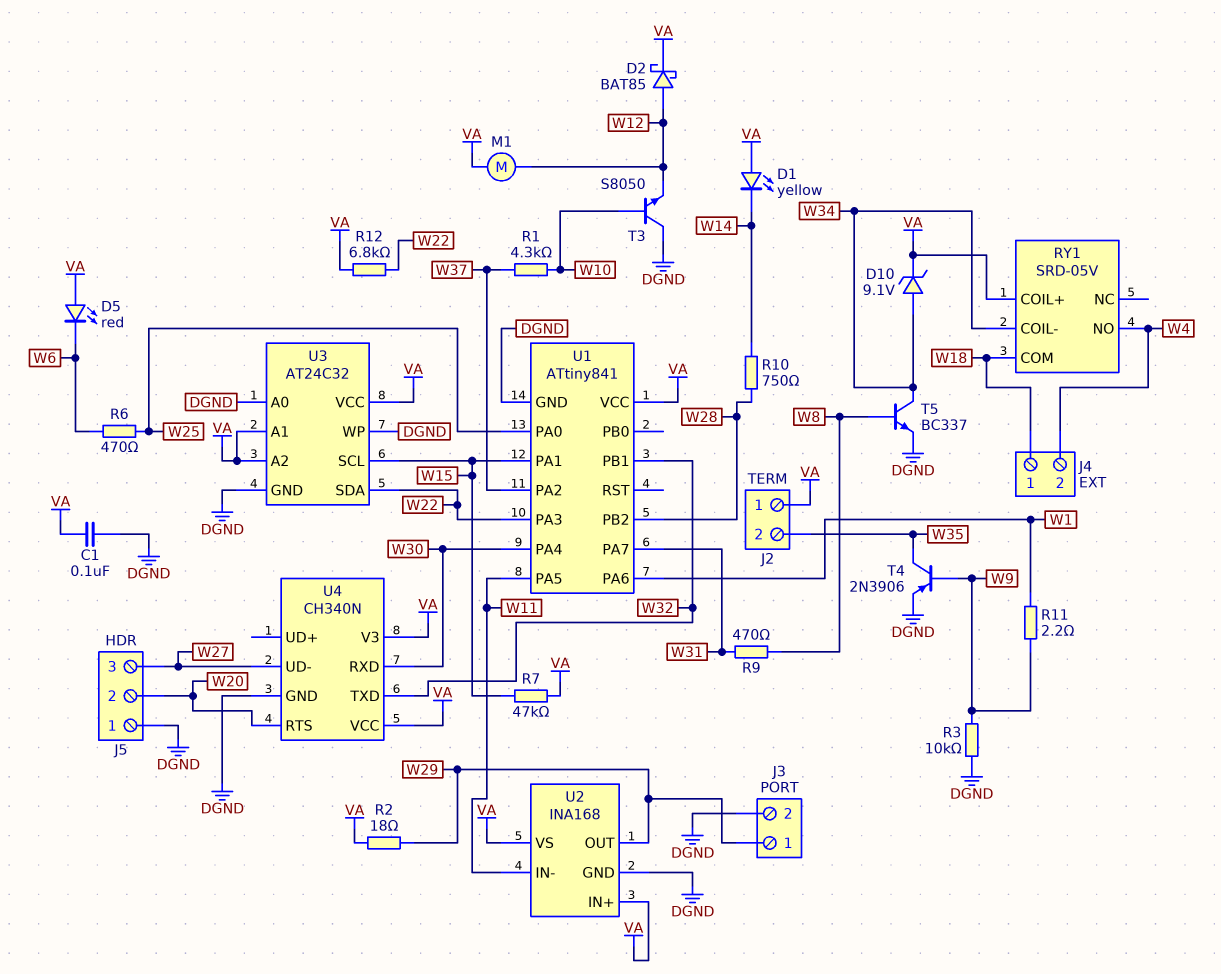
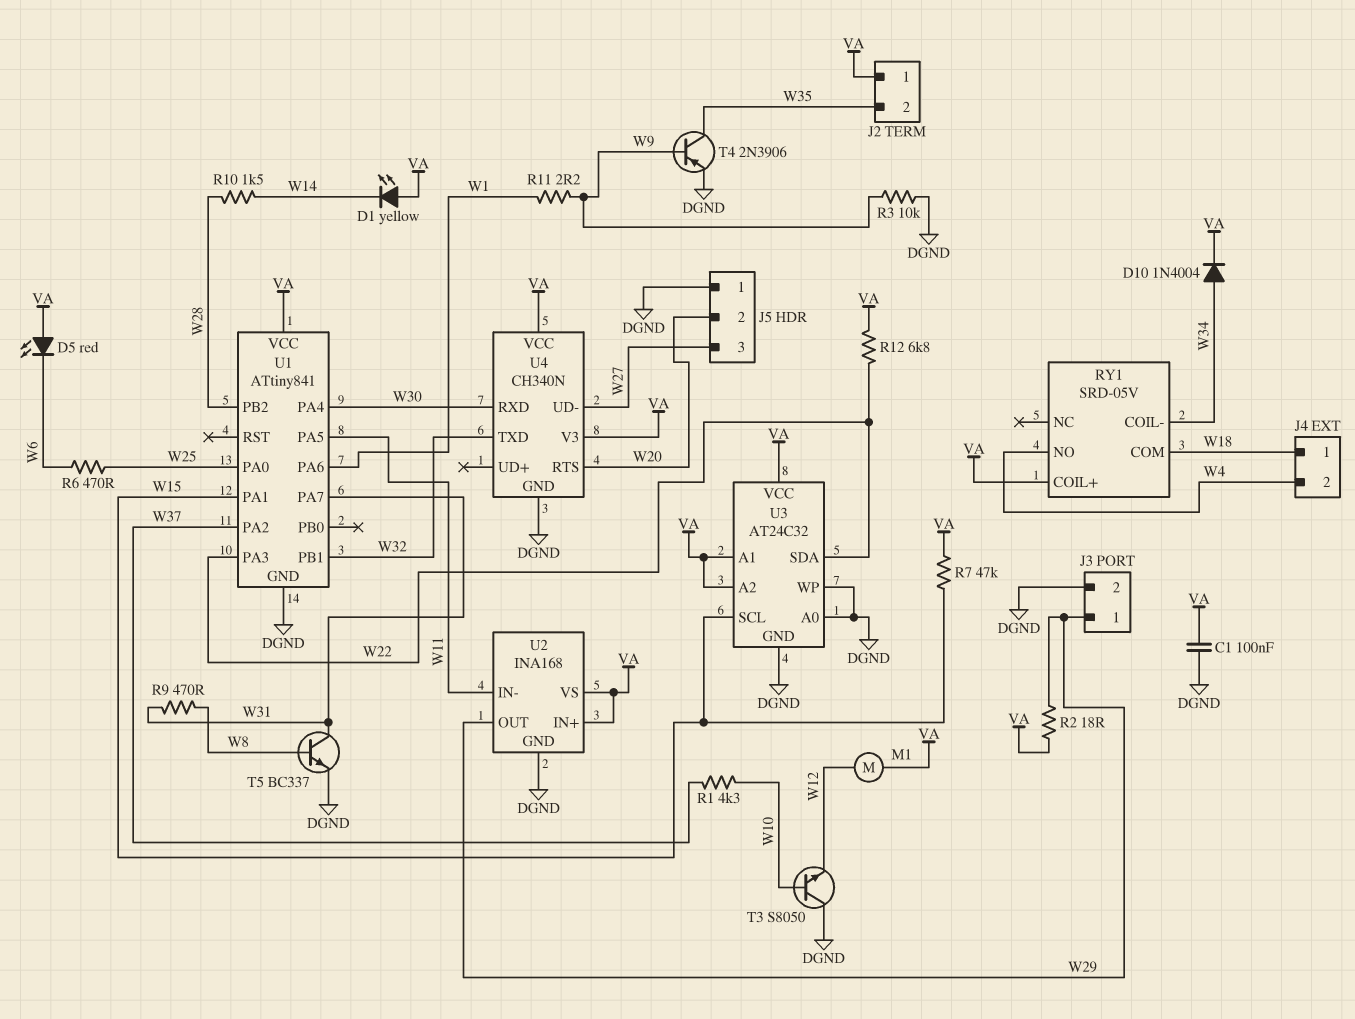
D2: schottky BAT85 (A W12, K VA) -> none
D10: zener 9.1V (A W34, K VA) -> diode 1N4004 (A W34, K VA)
R10: 750 (W14, W28) -> 1.5k (W14, W28)
T5: NPN BC337 (B W8, C W34, E DGND) -> NPN BC337 (B W8, C W31, E DGND)

